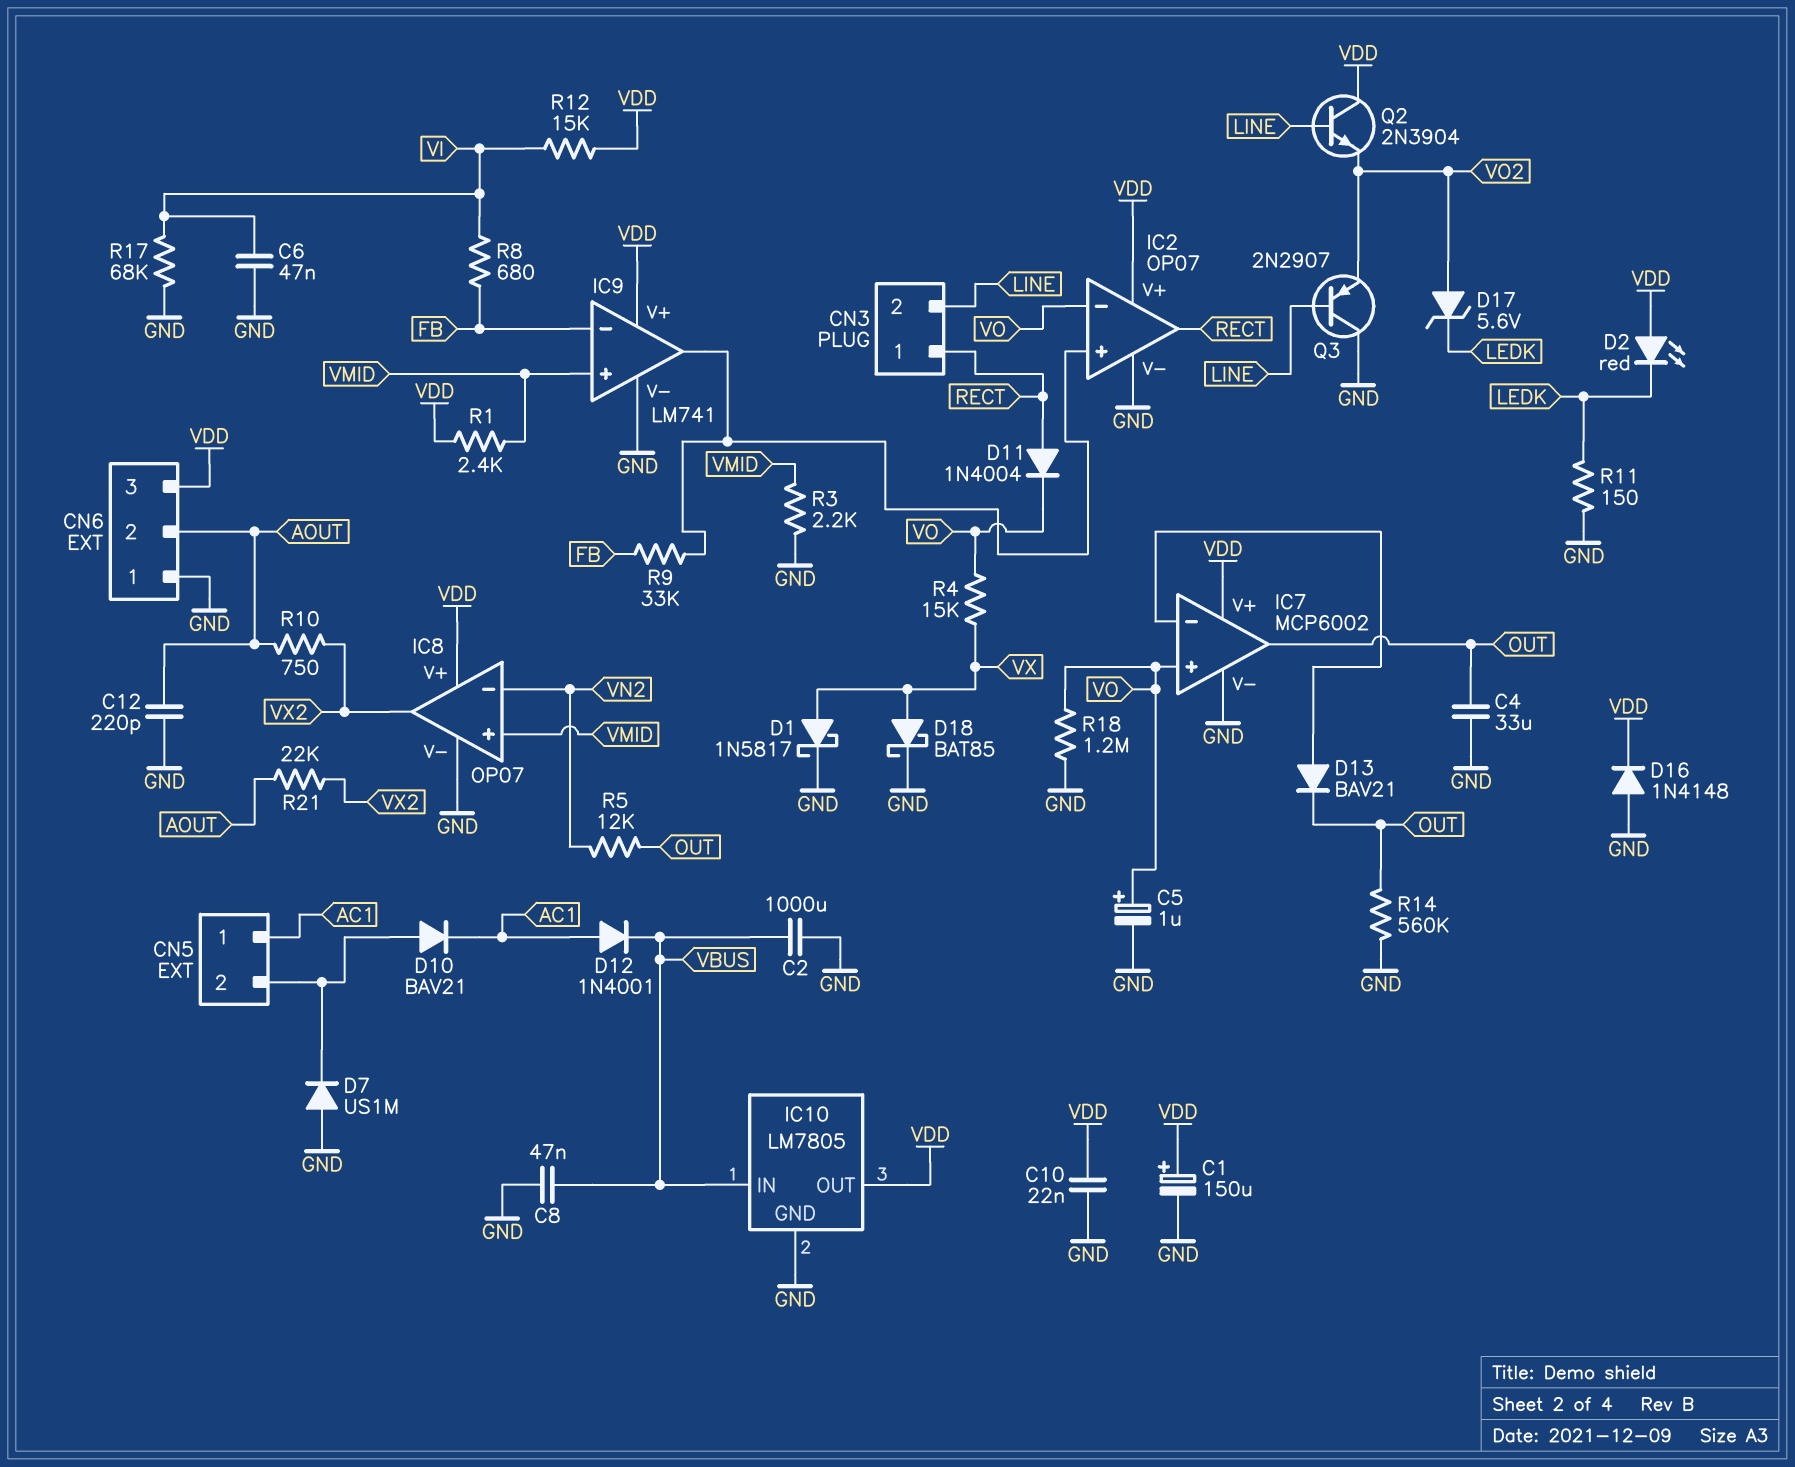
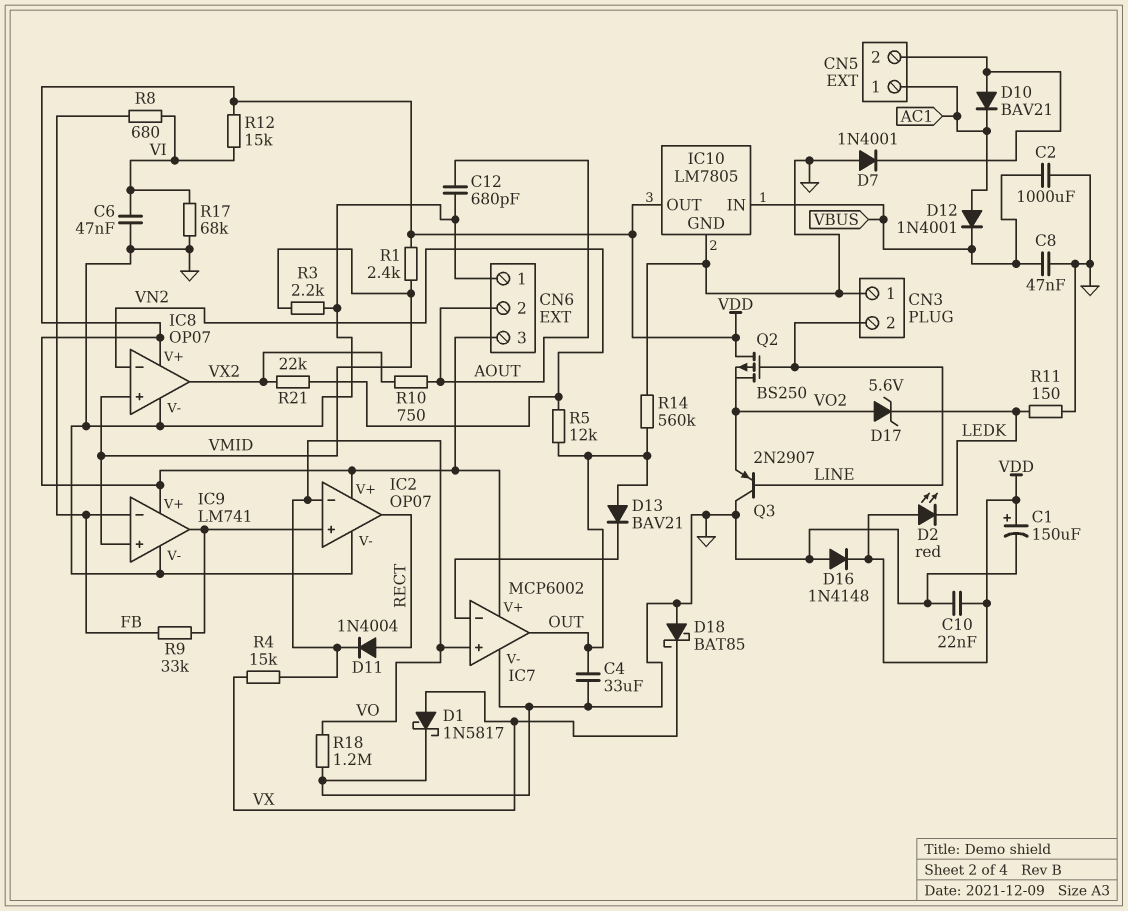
C5: 1uF (plus VO, minus GND) -> none
C12: 220pF (AOUT, GND) -> 680pF (AOUT, GND)
CN3 pin 1: RECT -> GND
D7: diode US1M (A GND, K CN5/2) -> diode 1N4001 (A GND, K CN5/2)
D13: diode BAV21 (A IC7/in-, K OUT) -> diode BAV21 (A OUT, K IC7/in-)
D18: schottky BAT85 (A VX, K GND) -> schottky BAT85 (A GND, K VX)
Q2: NPN 2N3904 (B LINE, C VDD, E VO2) -> PMOS BS250 (G LINE, D VDD, S VO2)
R21: 22k (AOUT, VX2) -> 22k (VN2, VX2)

